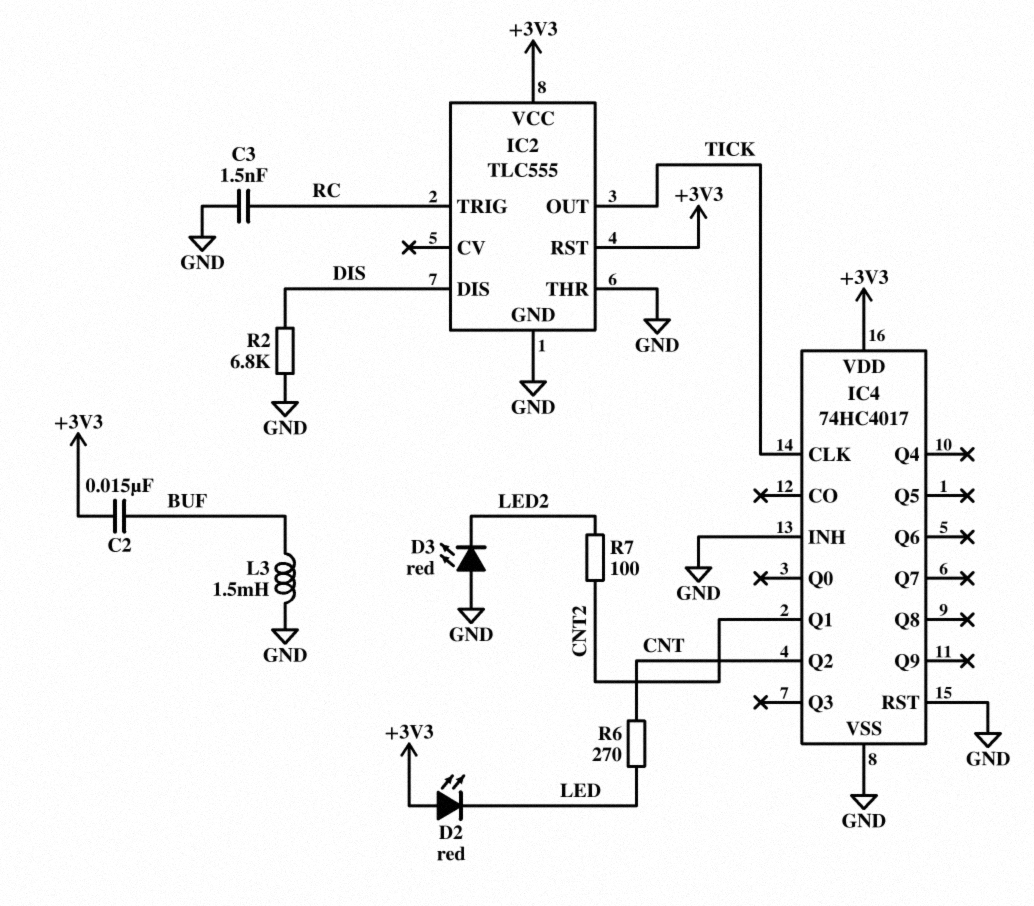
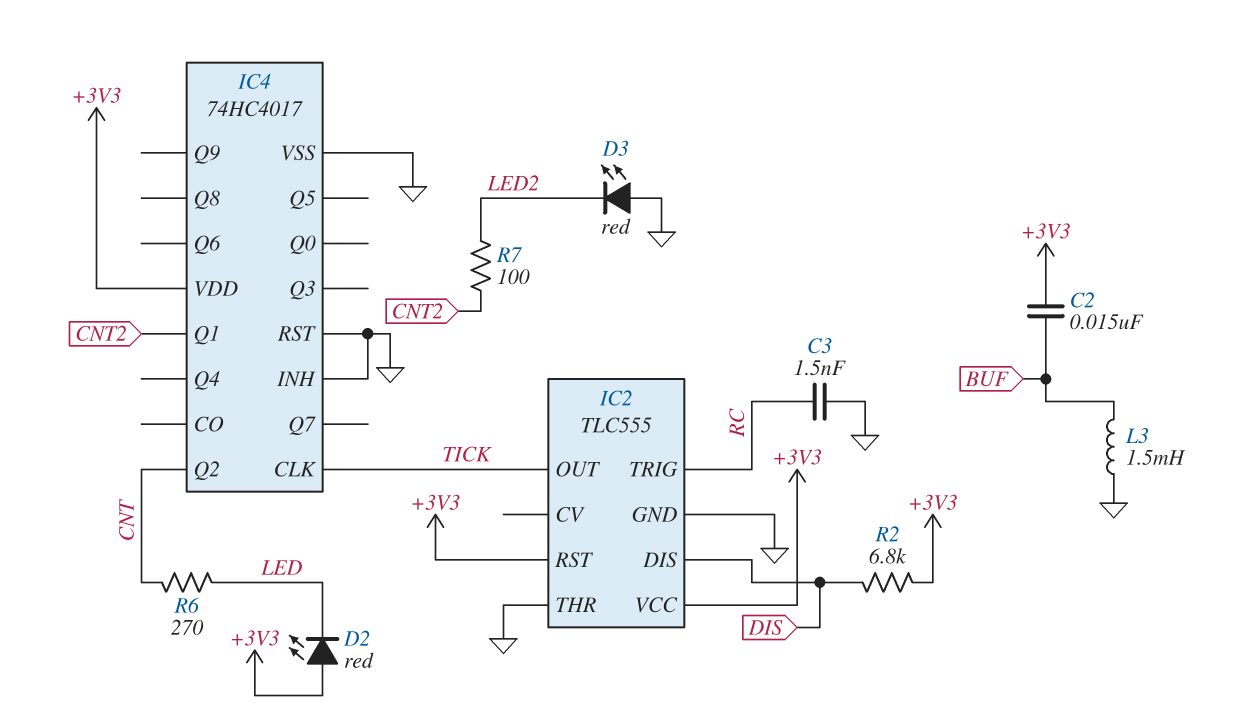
R2: 6.8k (DIS, GND) -> 6.8k (+3V3, DIS)

